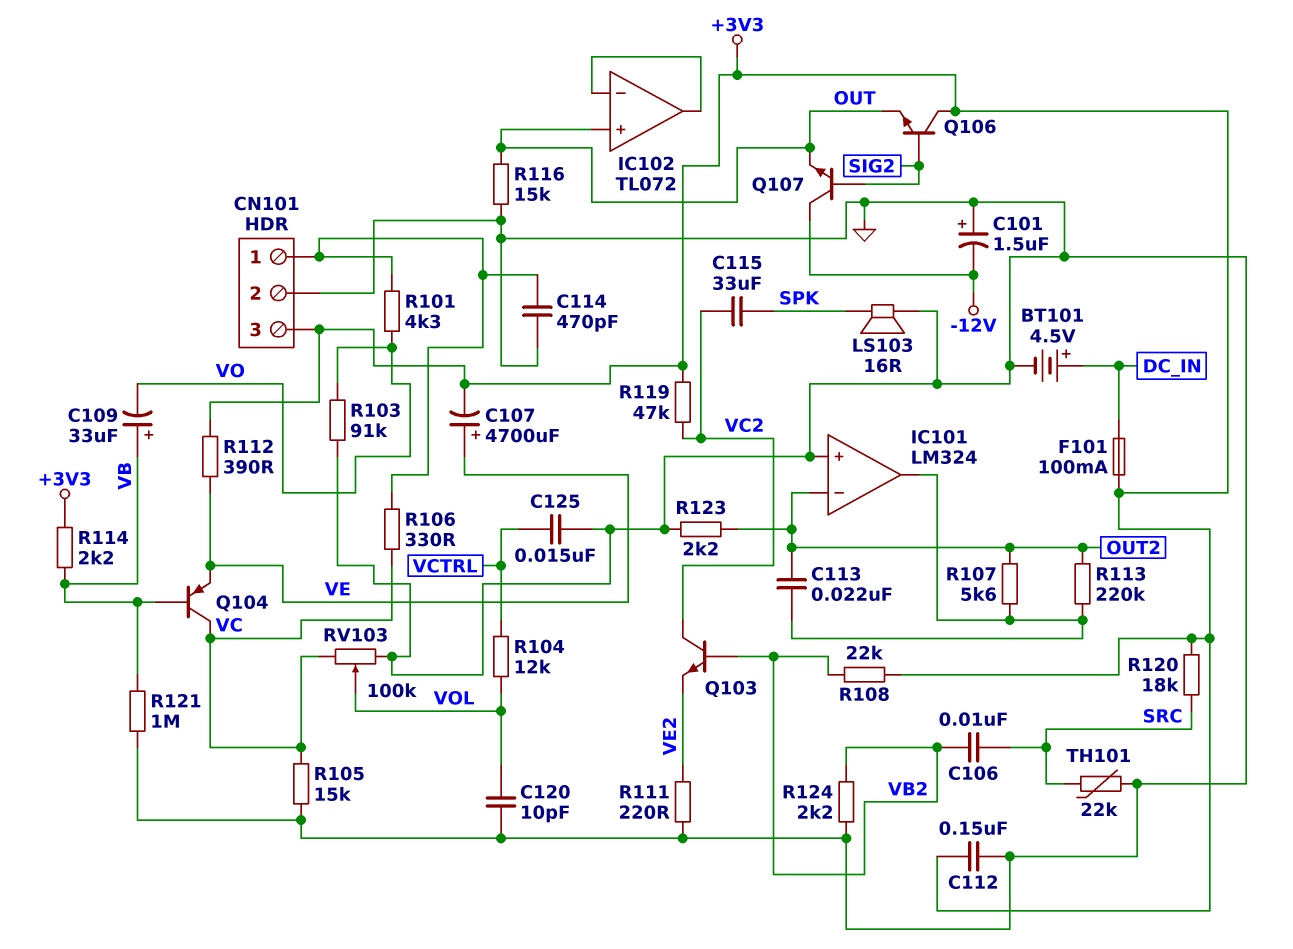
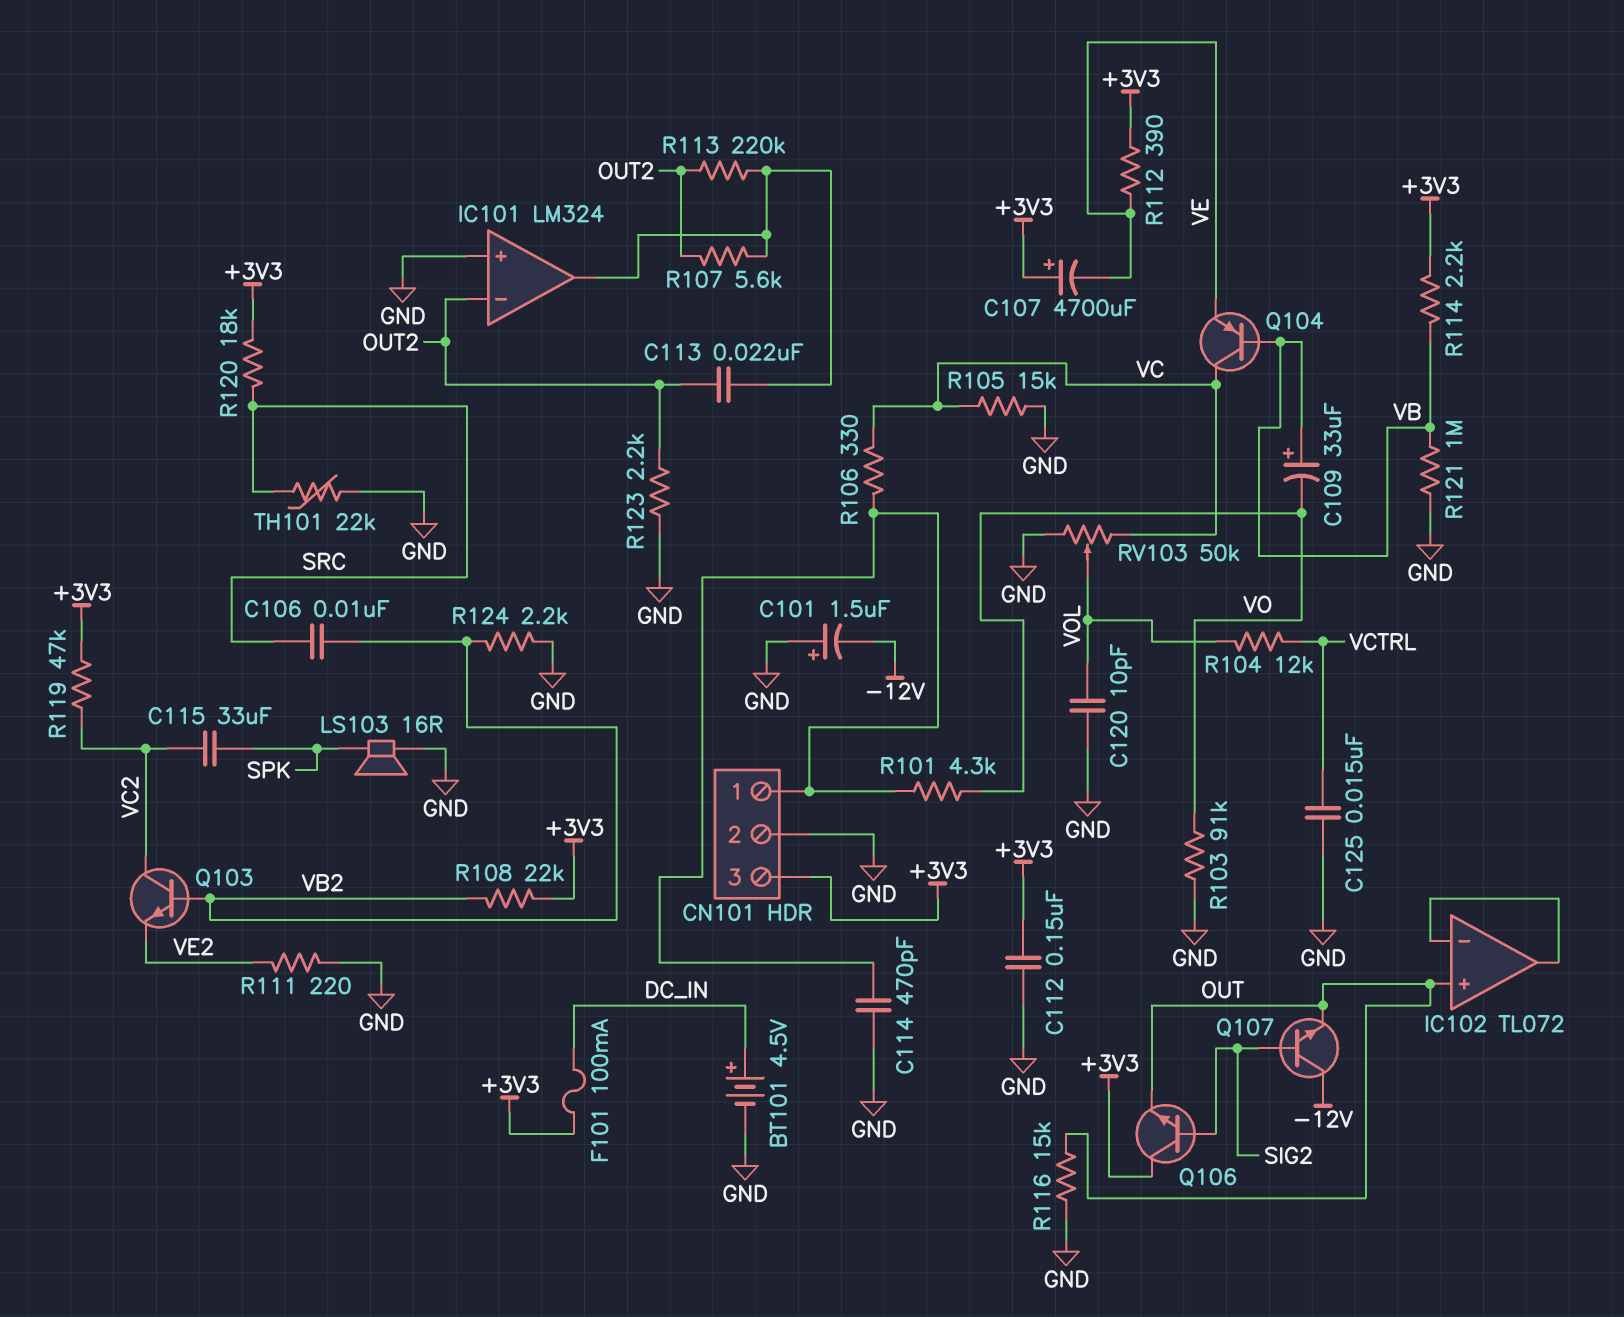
C107: 4700uF (plus VE, minus +3V3) -> 4700uF (plus +3V3, minus VE)
RV103: 100k (GND, VC, wiper VOL) -> 50k (GND, VC, wiper VOL)

